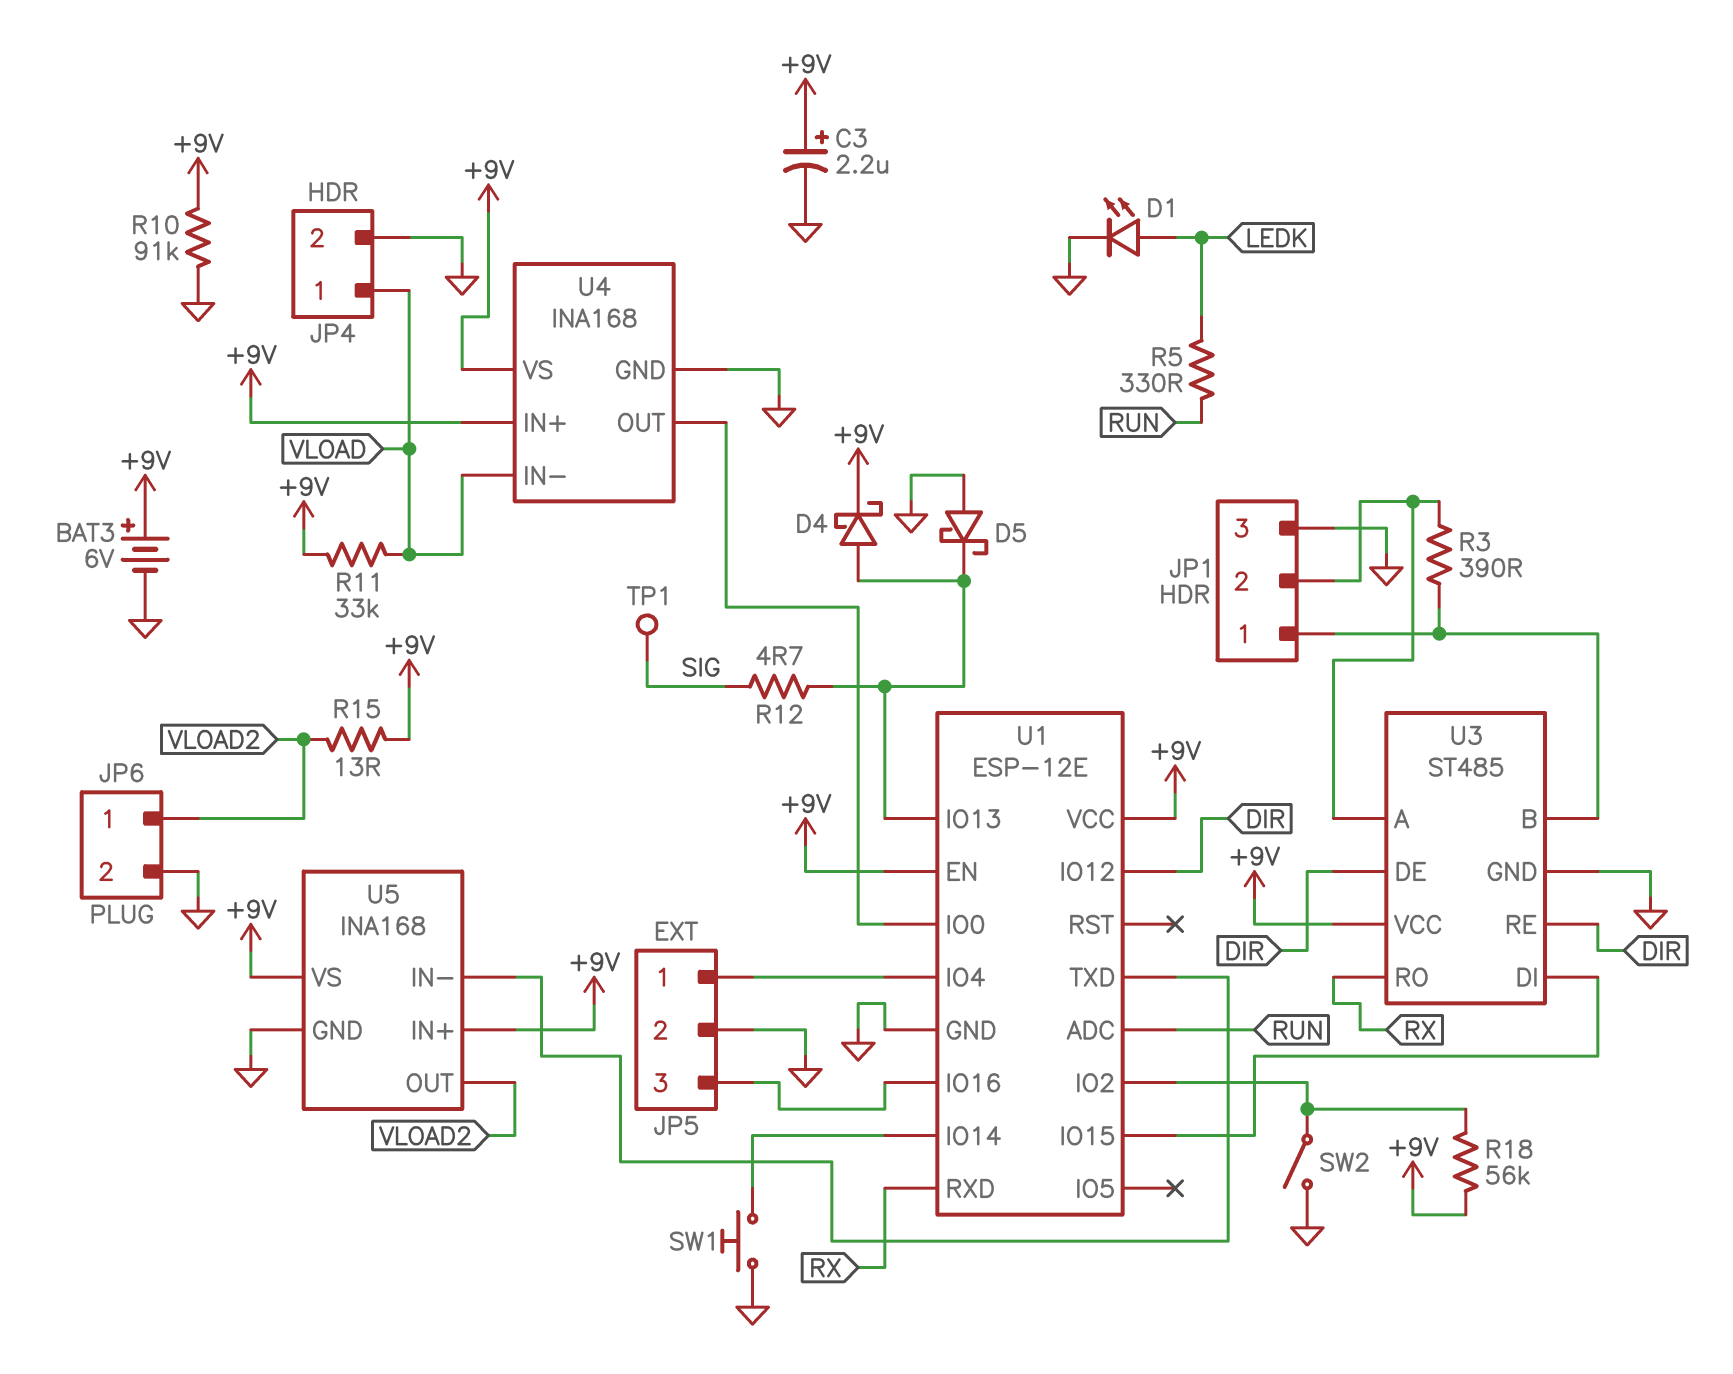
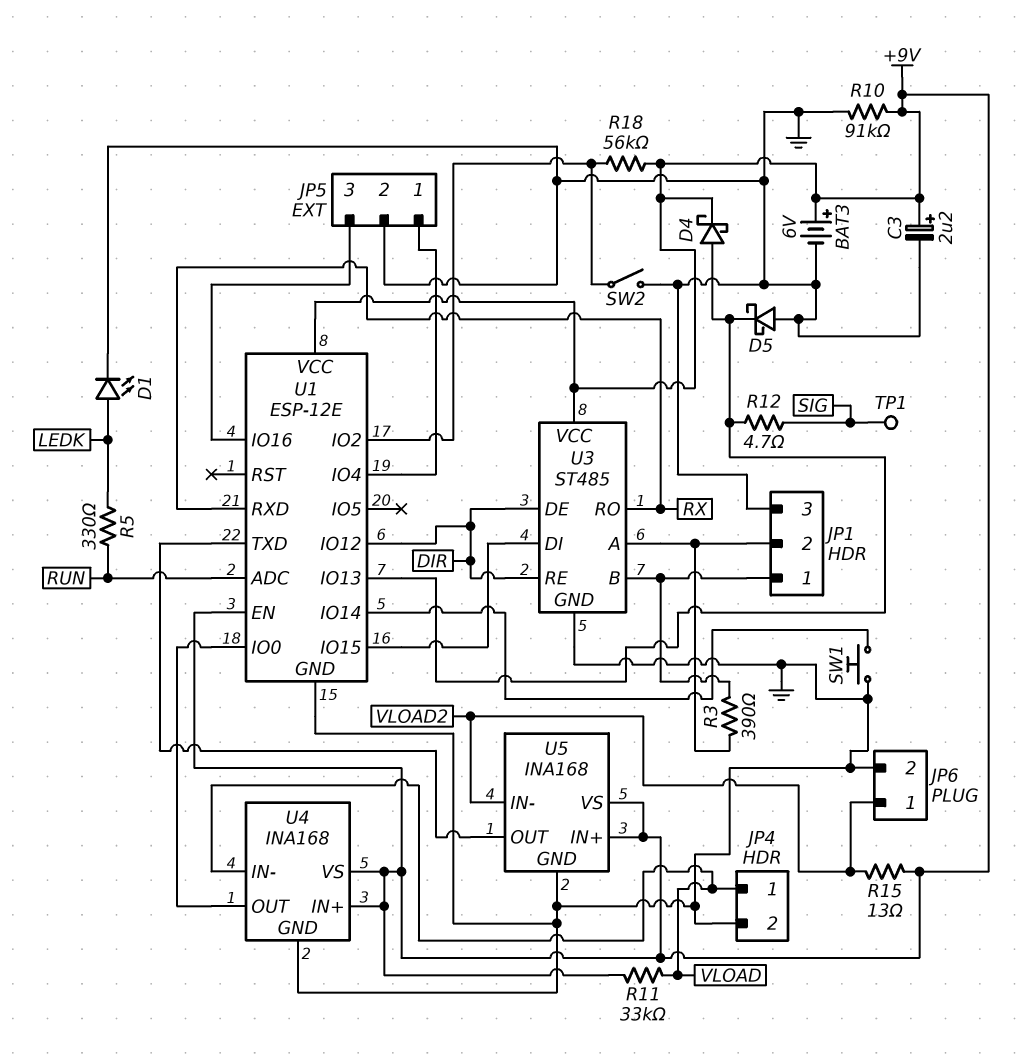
U5 pin IN-: U1/TXD -> VLOAD2
U5 pin OUT: VLOAD2 -> U1/TXD

